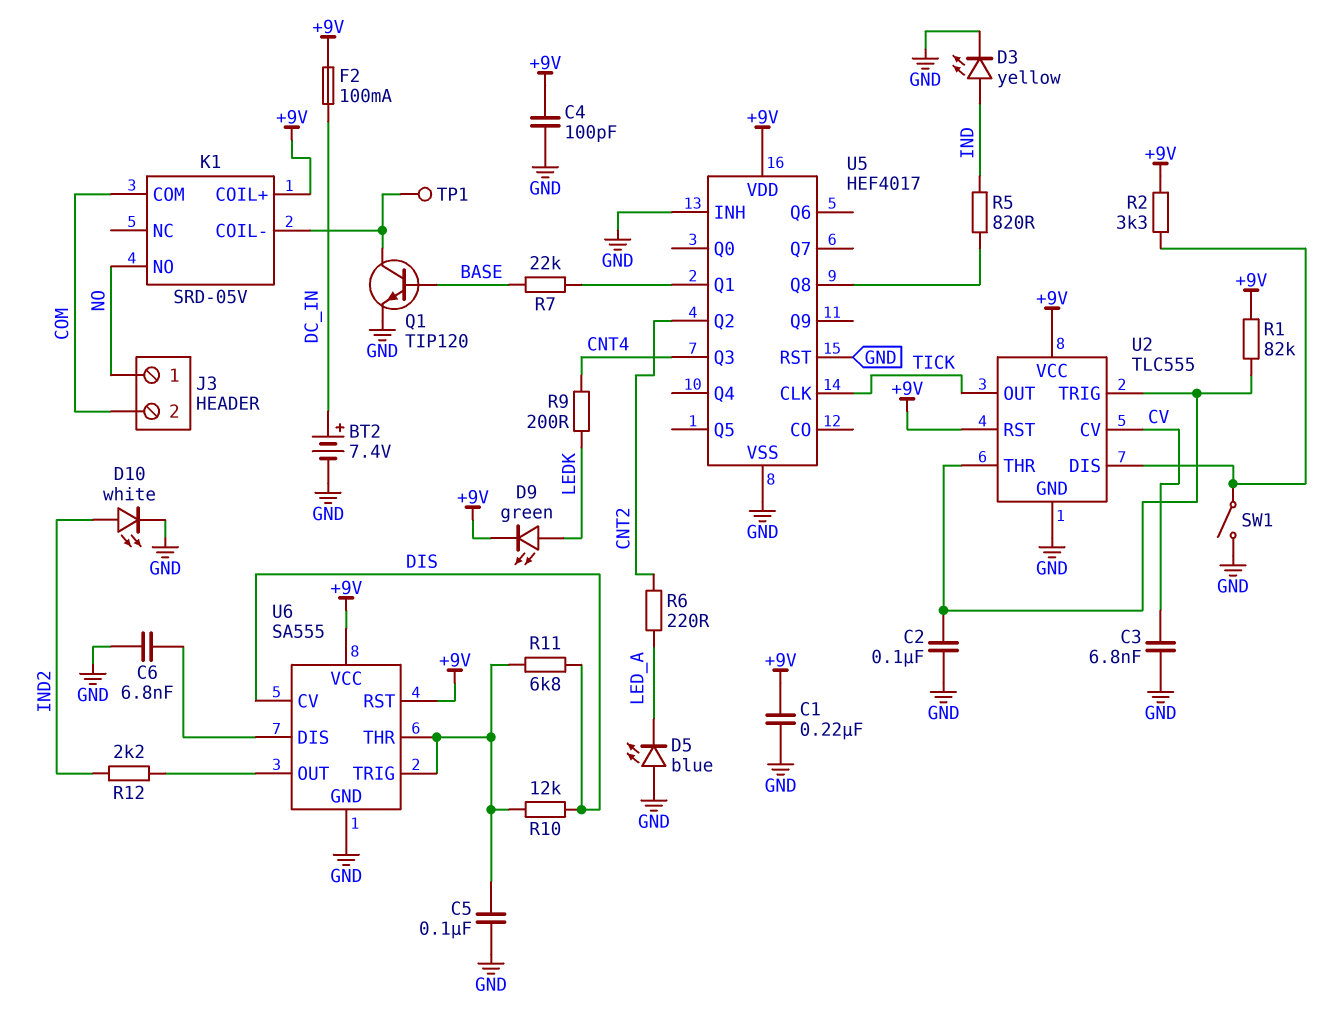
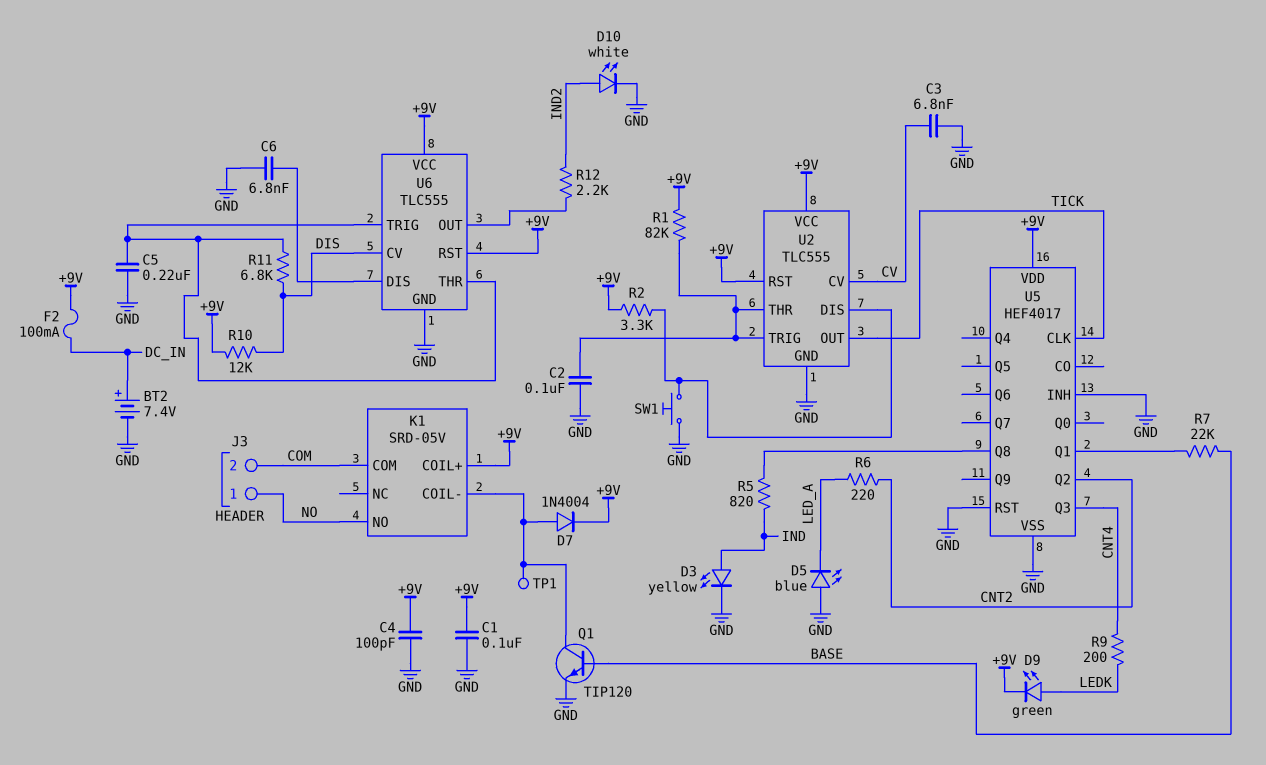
C1: 220nF (+9V, GND) -> 100nF (+9V, GND)
C5: 100nF (GND, U6/THR) -> 220nF (GND, U6/THR)
D7: none -> diode 1N4004 (A K1/COIL-, K +9V)
R10: 12k (DIS, U6/THR) -> 12k (+9V, DIS)
SW1: switch (GND, U2/DIS) -> button (GND, U2/DIS)
U6: SA555 -> TLC555

